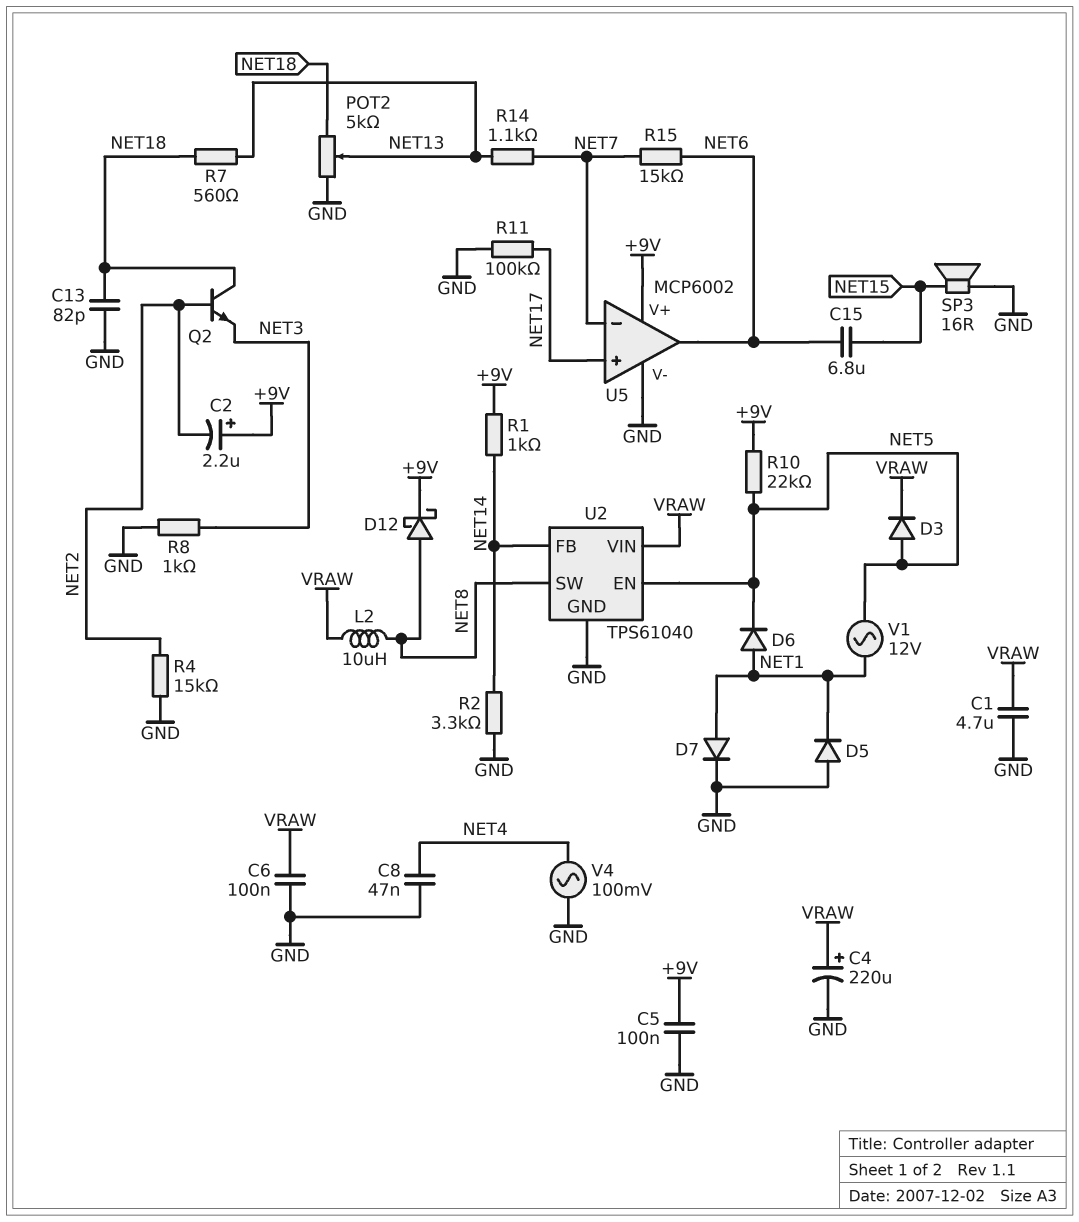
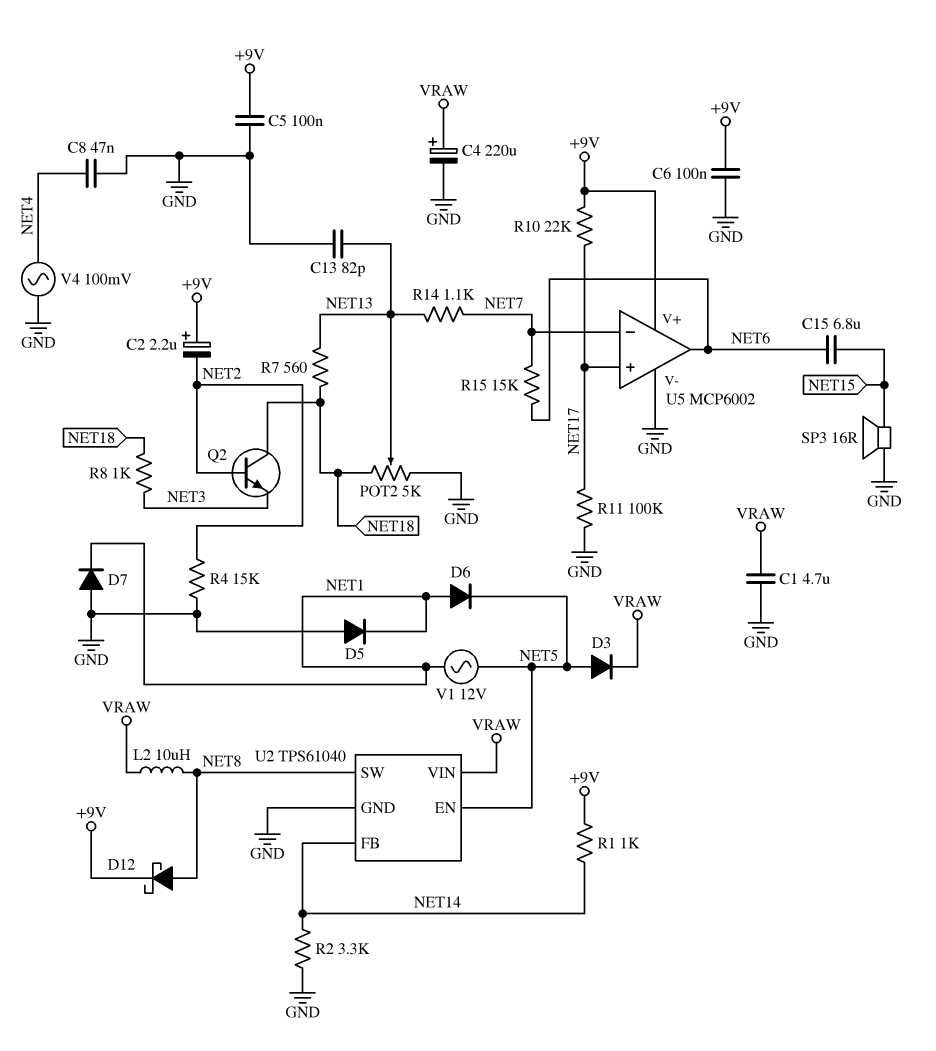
C6: 100nF (GND, VRAW) -> 100nF (+9V, GND)
C13: 82pF (GND, NET18) -> 82pF (GND, NET13)
D7: diode (A NET1, K GND) -> diode (A GND, K NET1)
R8: 1k (GND, NET3) -> 1k (NET3, NET18)
R10: 22k (+9V, NET5) -> 22k (+9V, NET17)

